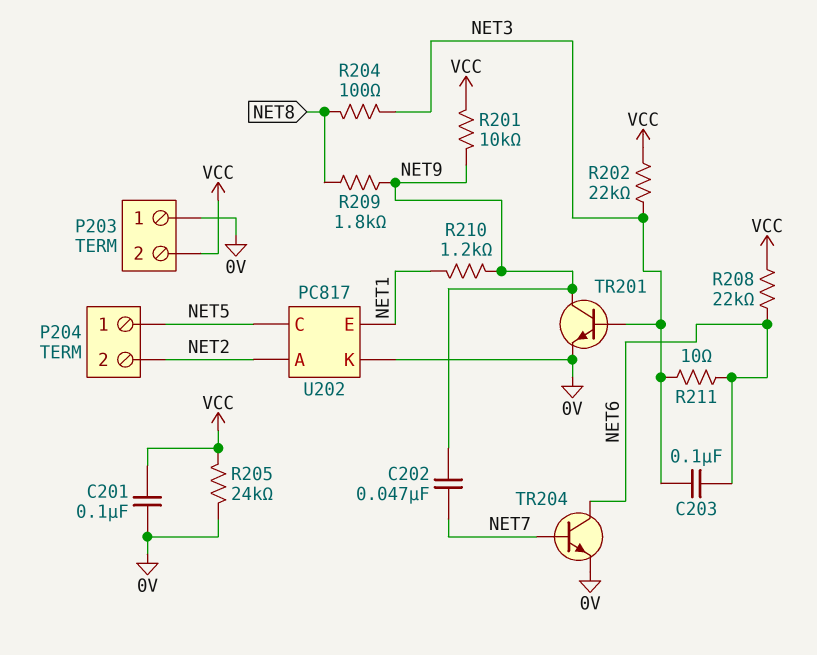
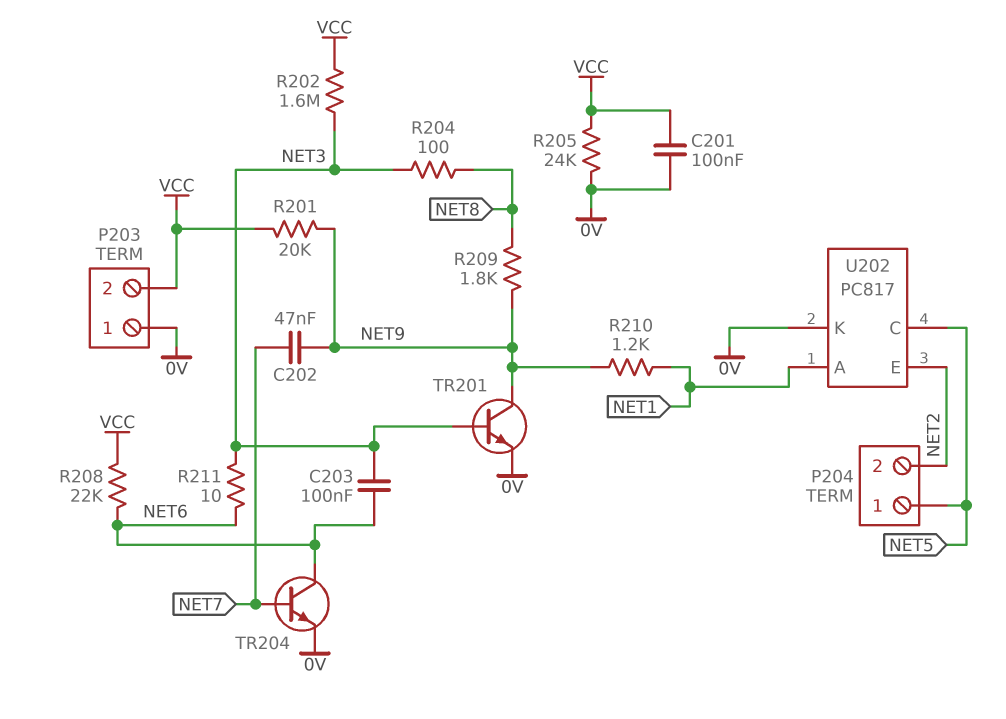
R201: 10k (NET9, VCC) -> 20k (NET9, VCC)
R202: 22k (NET3, VCC) -> 1.6M (NET3, VCC)
U202 pin A: NET2 -> NET1
U202 pin E: NET1 -> NET2

